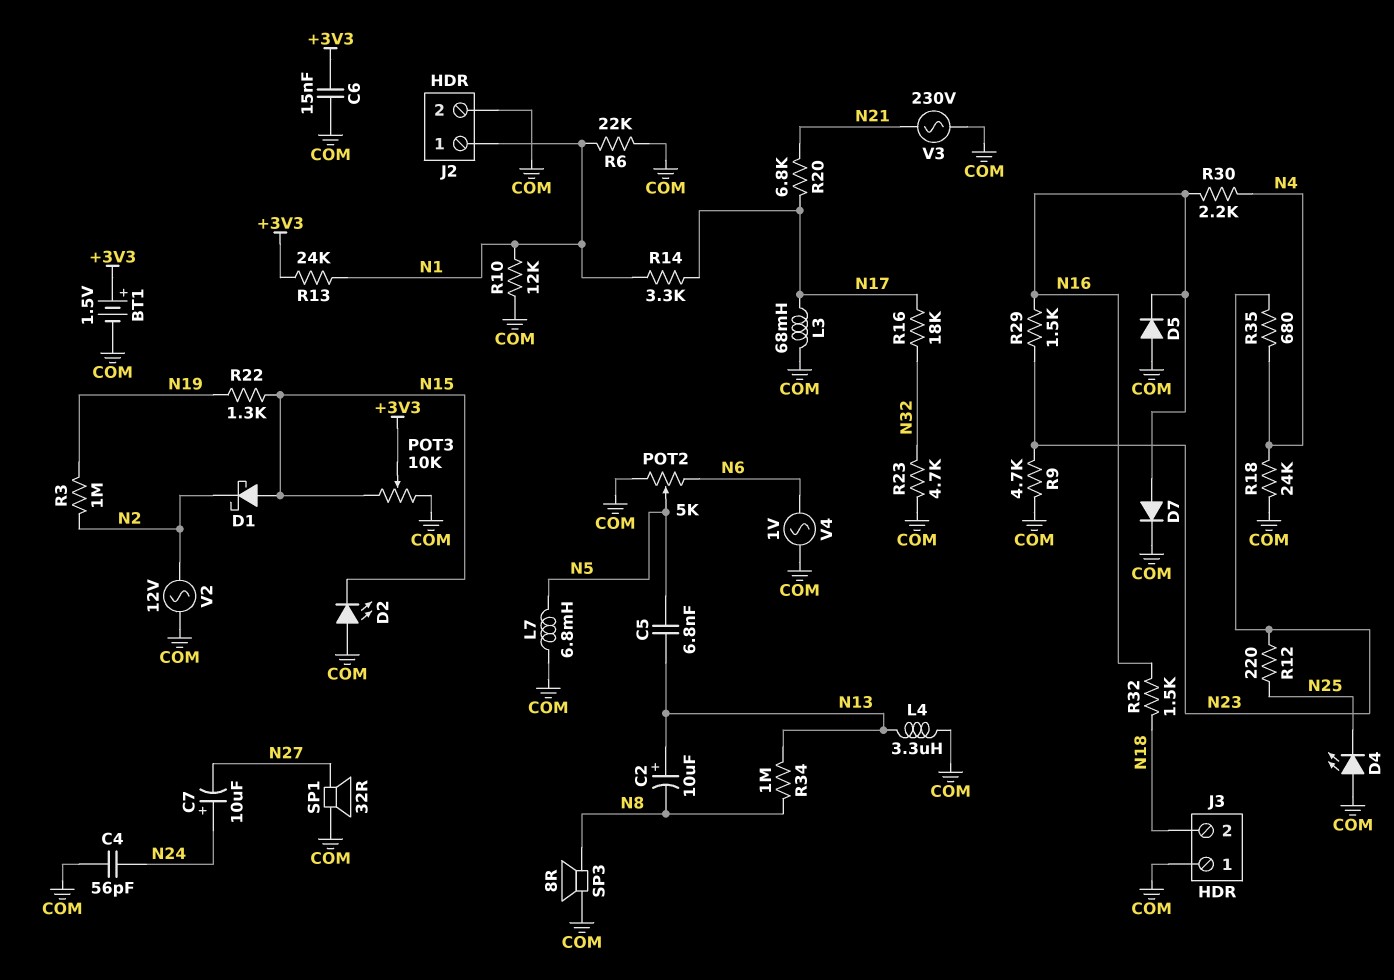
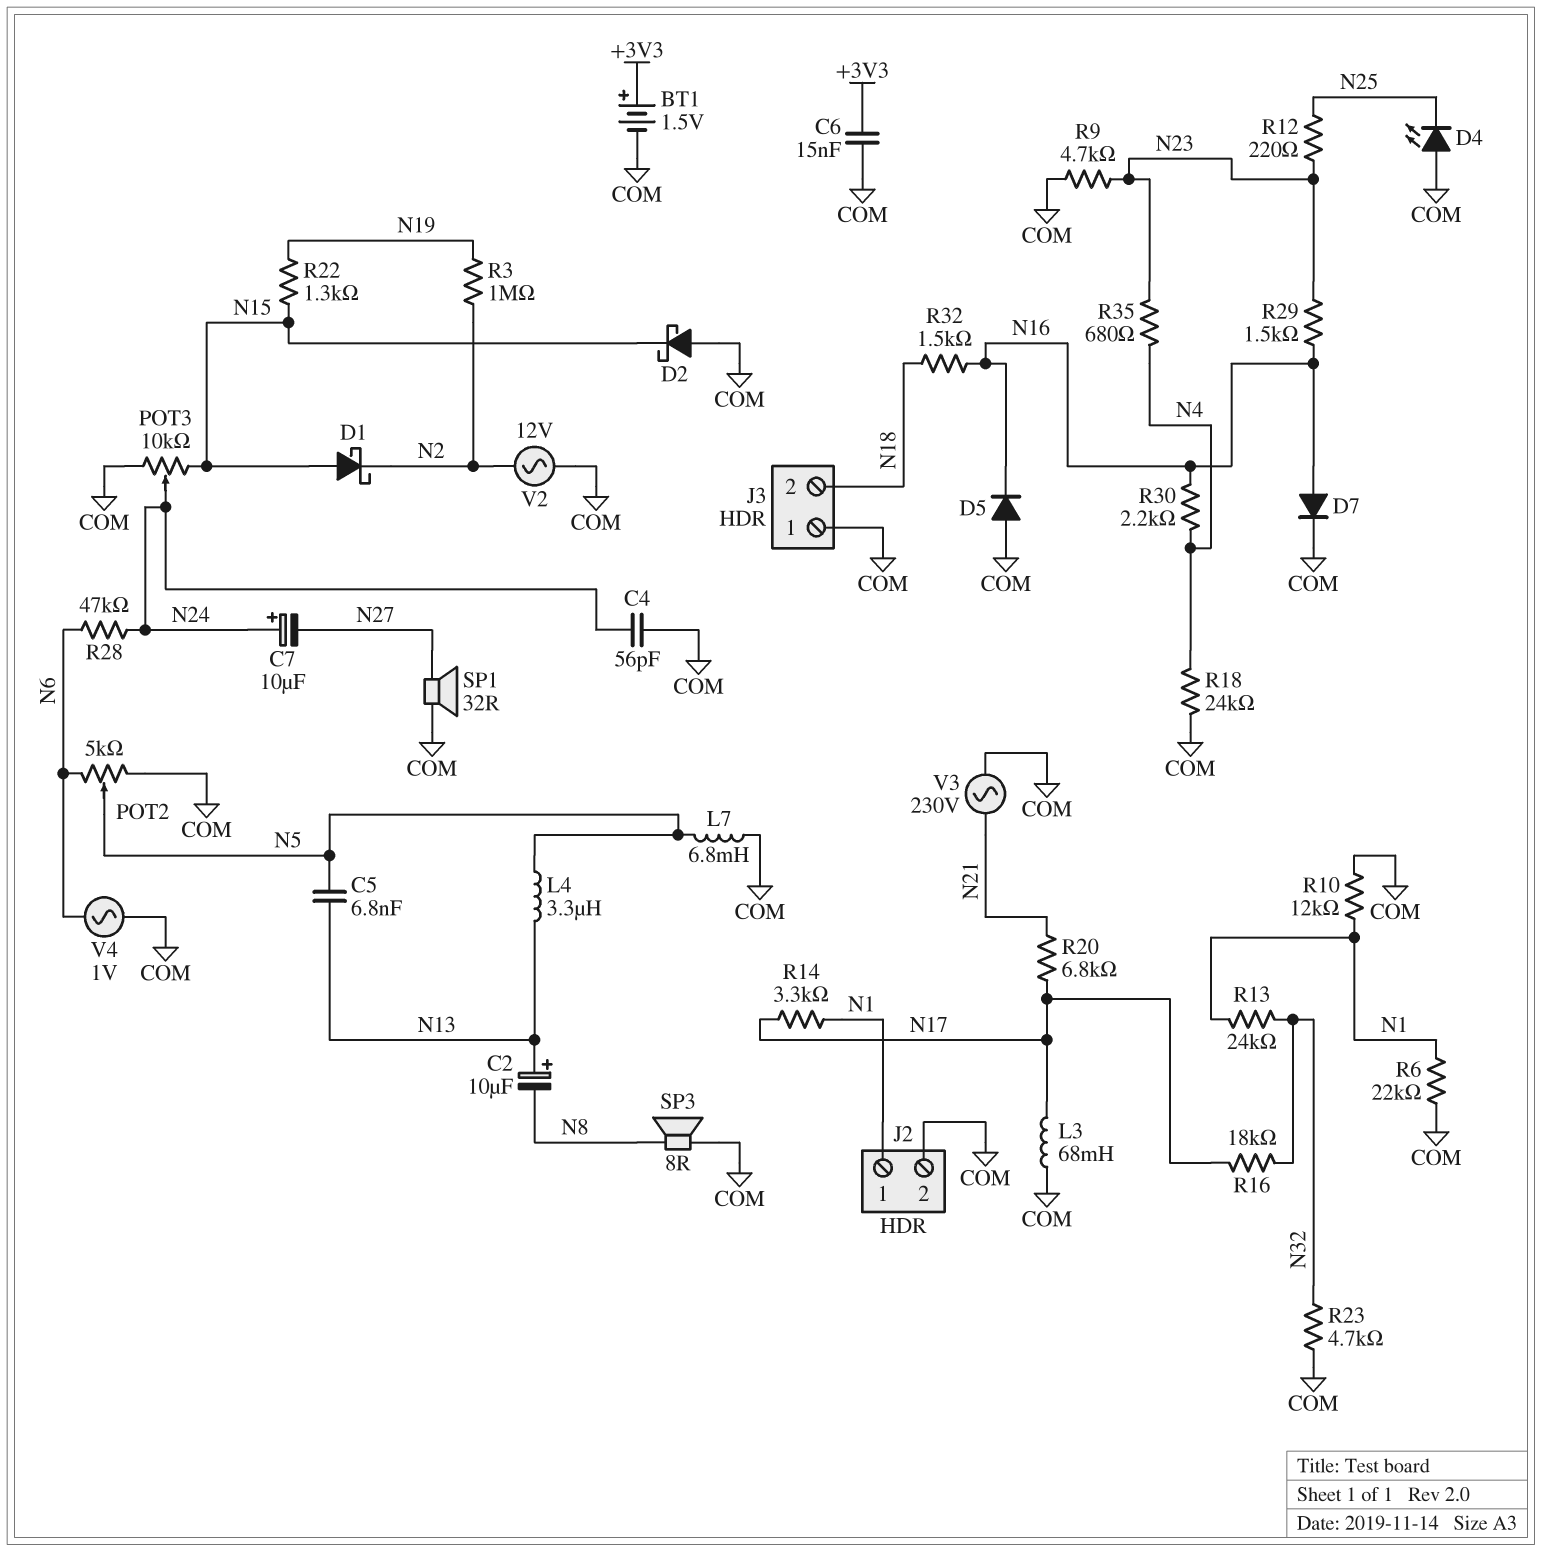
D2: LED (A COM, K N15) -> schottky (A COM, K N15)
L4: 3.3uH (COM, N13) -> 3.3uH (N5, N13)
POT3: 10k (COM, N15, wiper +3V3) -> 10k (COM, N15, wiper N24)
R13: 24k (+3V3, N1) -> 24k (N1, N32)
R28: none -> 47k (N6, N24)
R34: 1M (N8, N13) -> none

